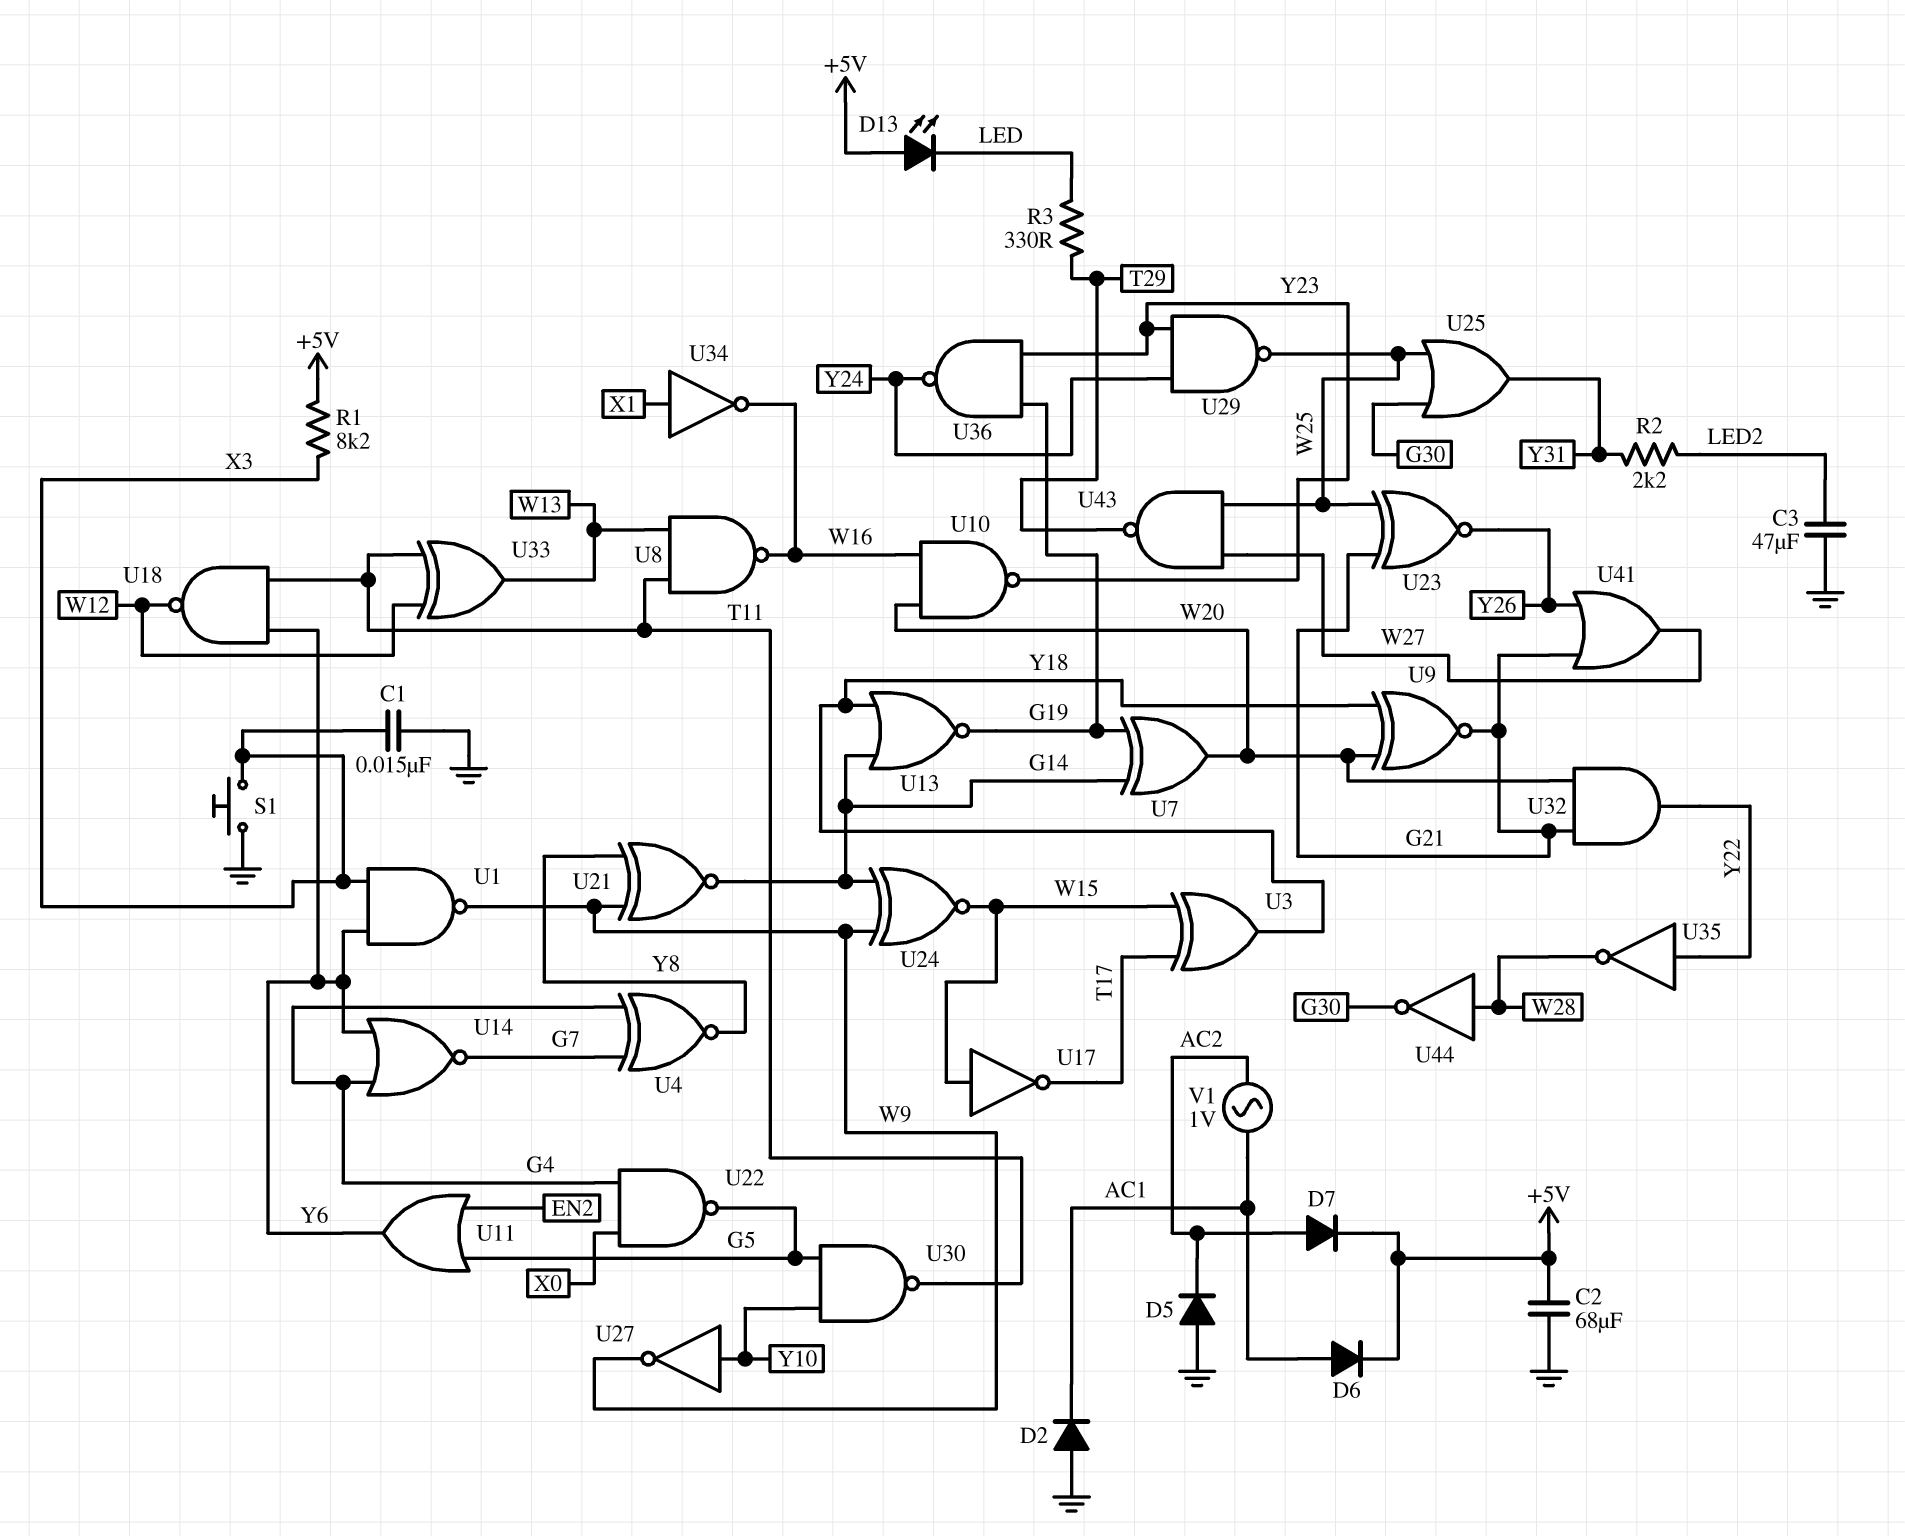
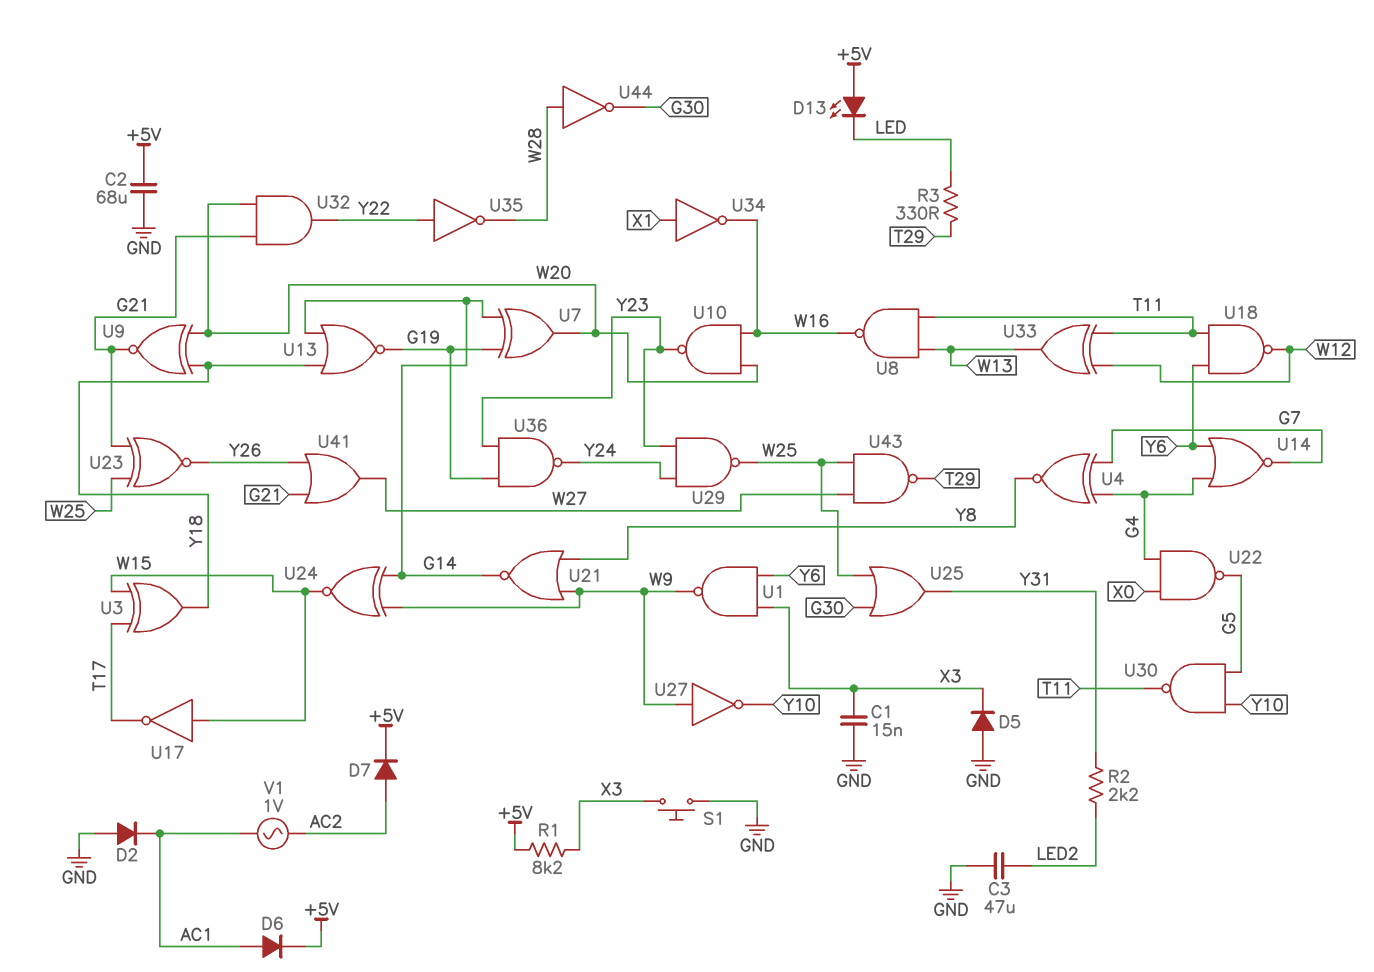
D5: diode (A GND, K AC2) -> diode (A GND, K X3)
U11: OR (in EN2, in G5, out Y6) -> none
U21: XNOR (in W9, in Y8, out G14) -> NOR (in W9, in Y8, out G14)
U27: NOT (in Y10, out W9) -> NOT (in W9, out Y10)

